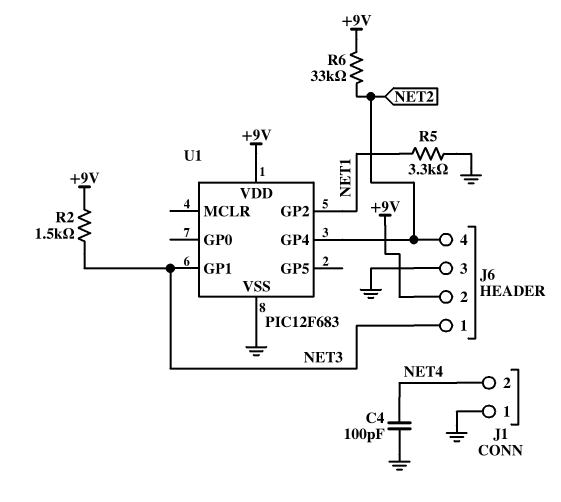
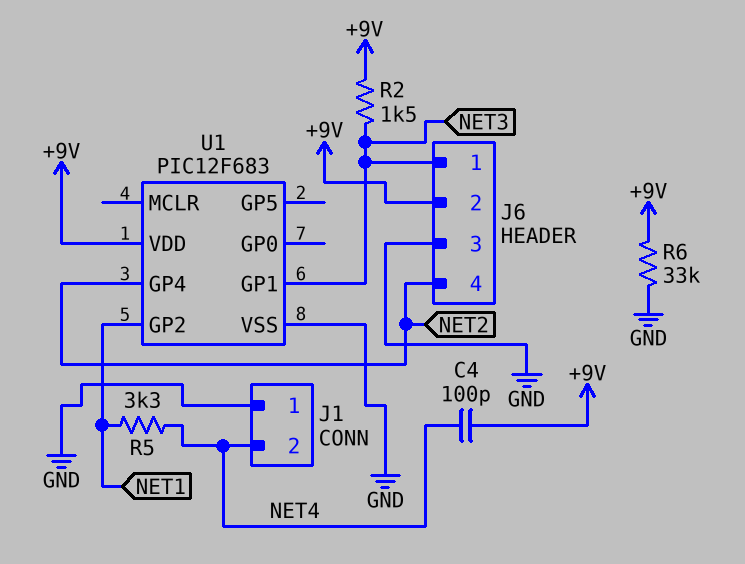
C4: 100pF (GND, NET4) -> 100pF (+9V, NET4)
R5: 3.3k (GND, NET1) -> 3.3k (NET1, NET4)
R6: 33k (+9V, NET2) -> 33k (+9V, GND)

